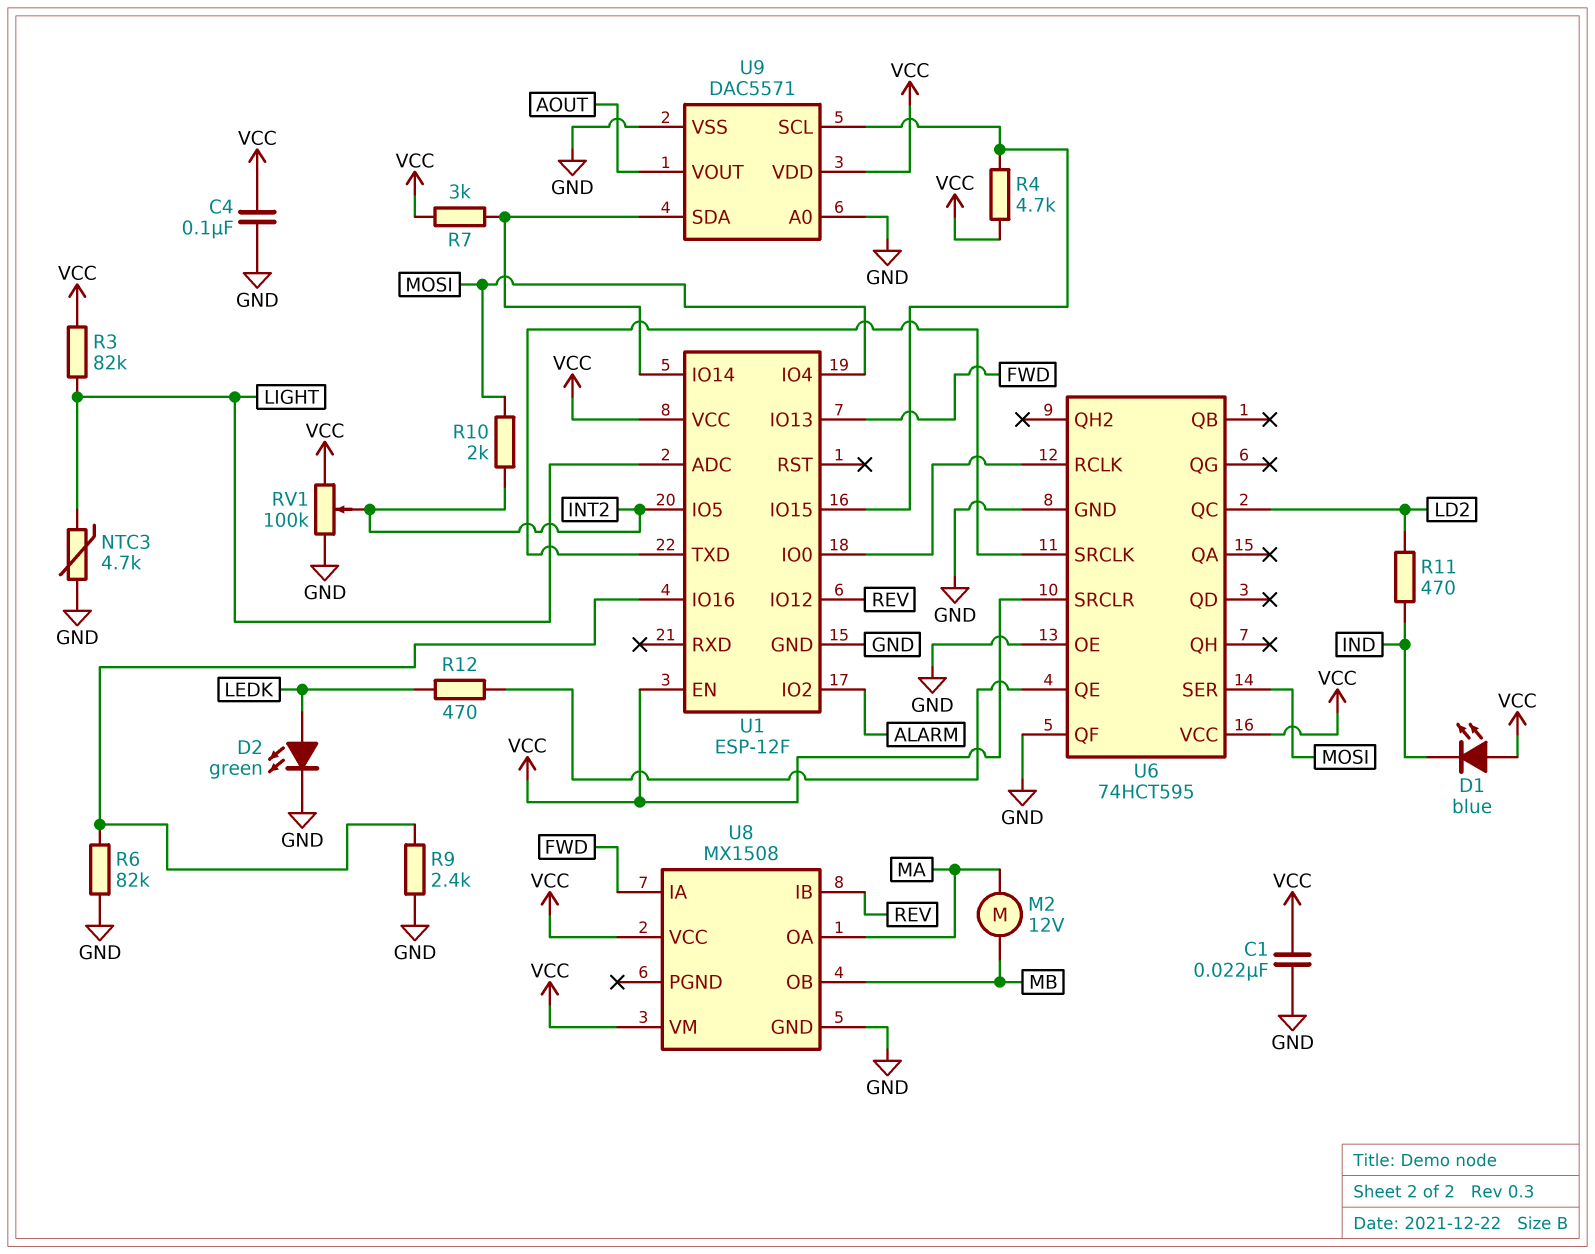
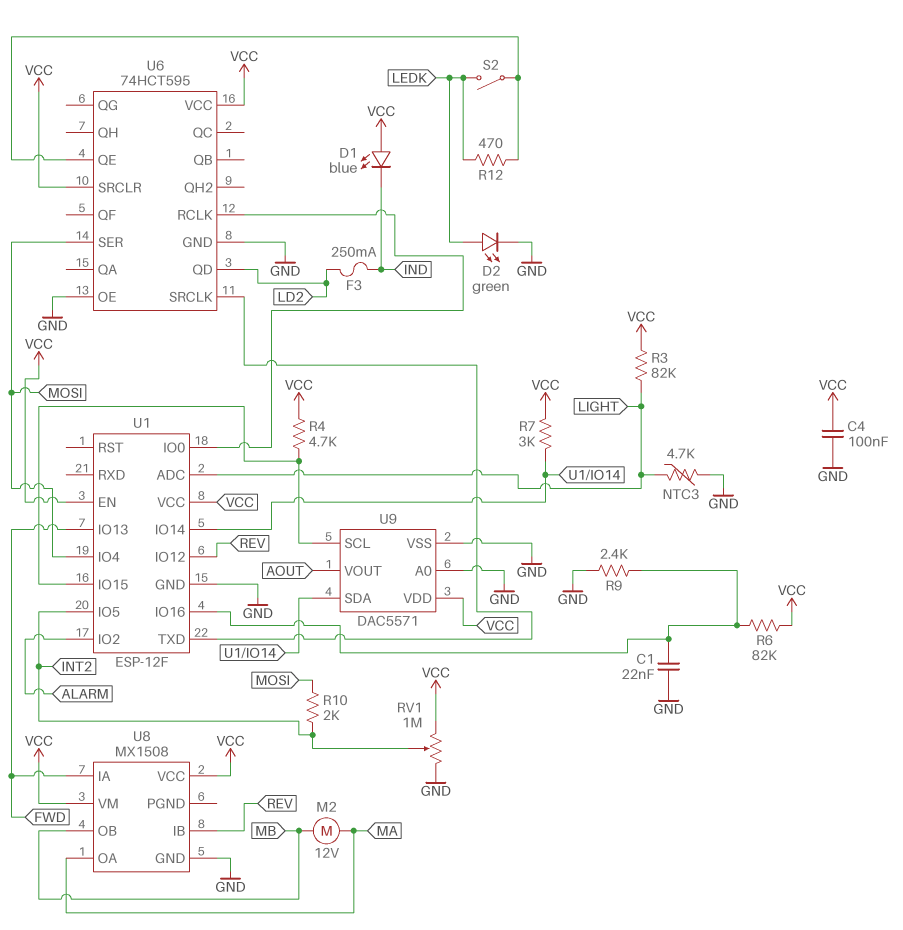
C1: 22nF (GND, VCC) -> 22nF (GND, U1/IO16)
F3: none -> 250mA (IND, LD2)
R6: 82k (GND, U1/IO16) -> 82k (U1/IO16, VCC)
R11: 470 (IND, LD2) -> none
RV1: 100k (GND, VCC, wiper INT2) -> 1M (GND, VCC, wiper INT2)
S2: none -> switch (LEDK, U6/QE)
U6 pin QC: LD2 -> none
U6 pin QD: none -> LD2
U6 pin QF: GND -> none

